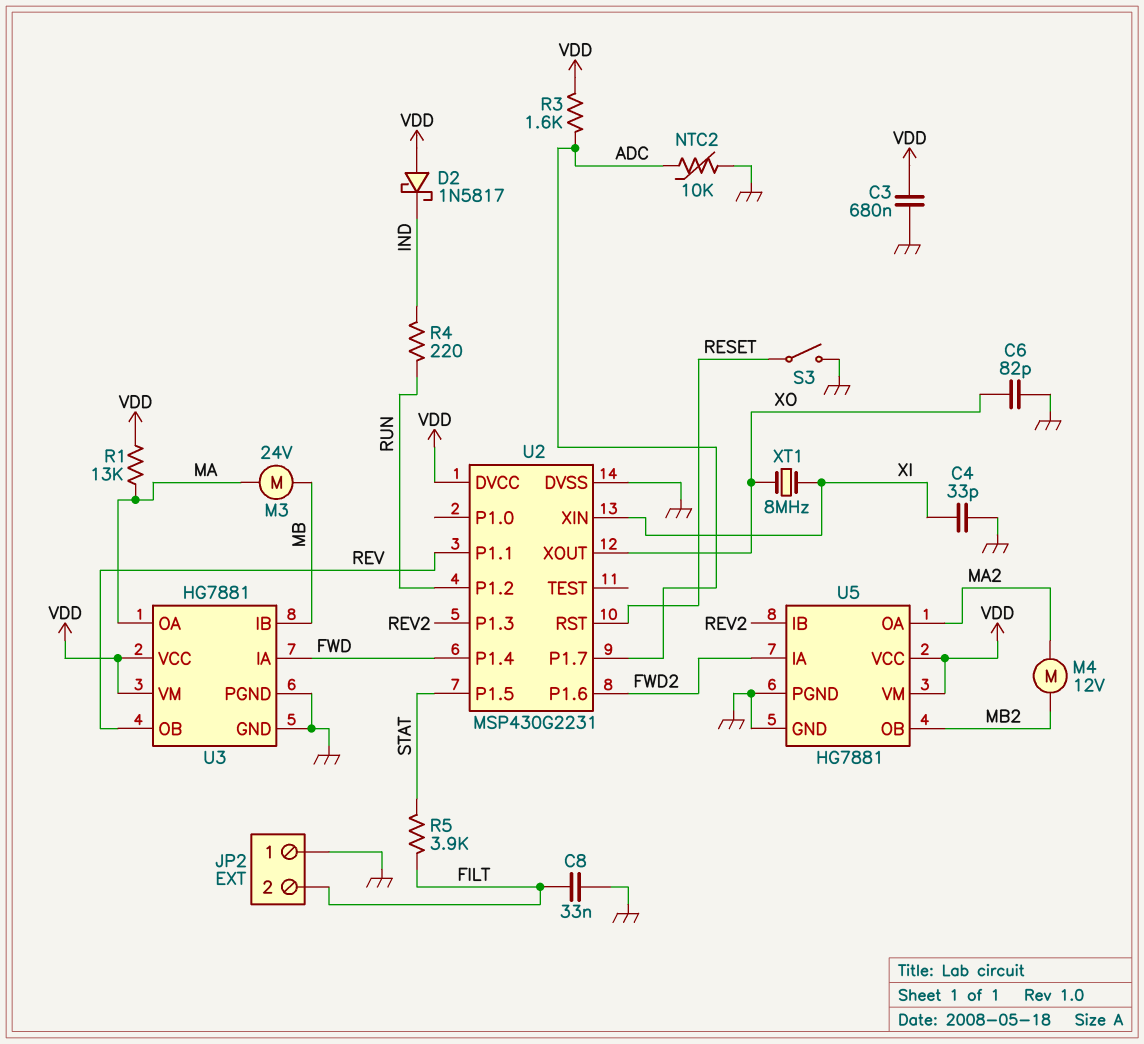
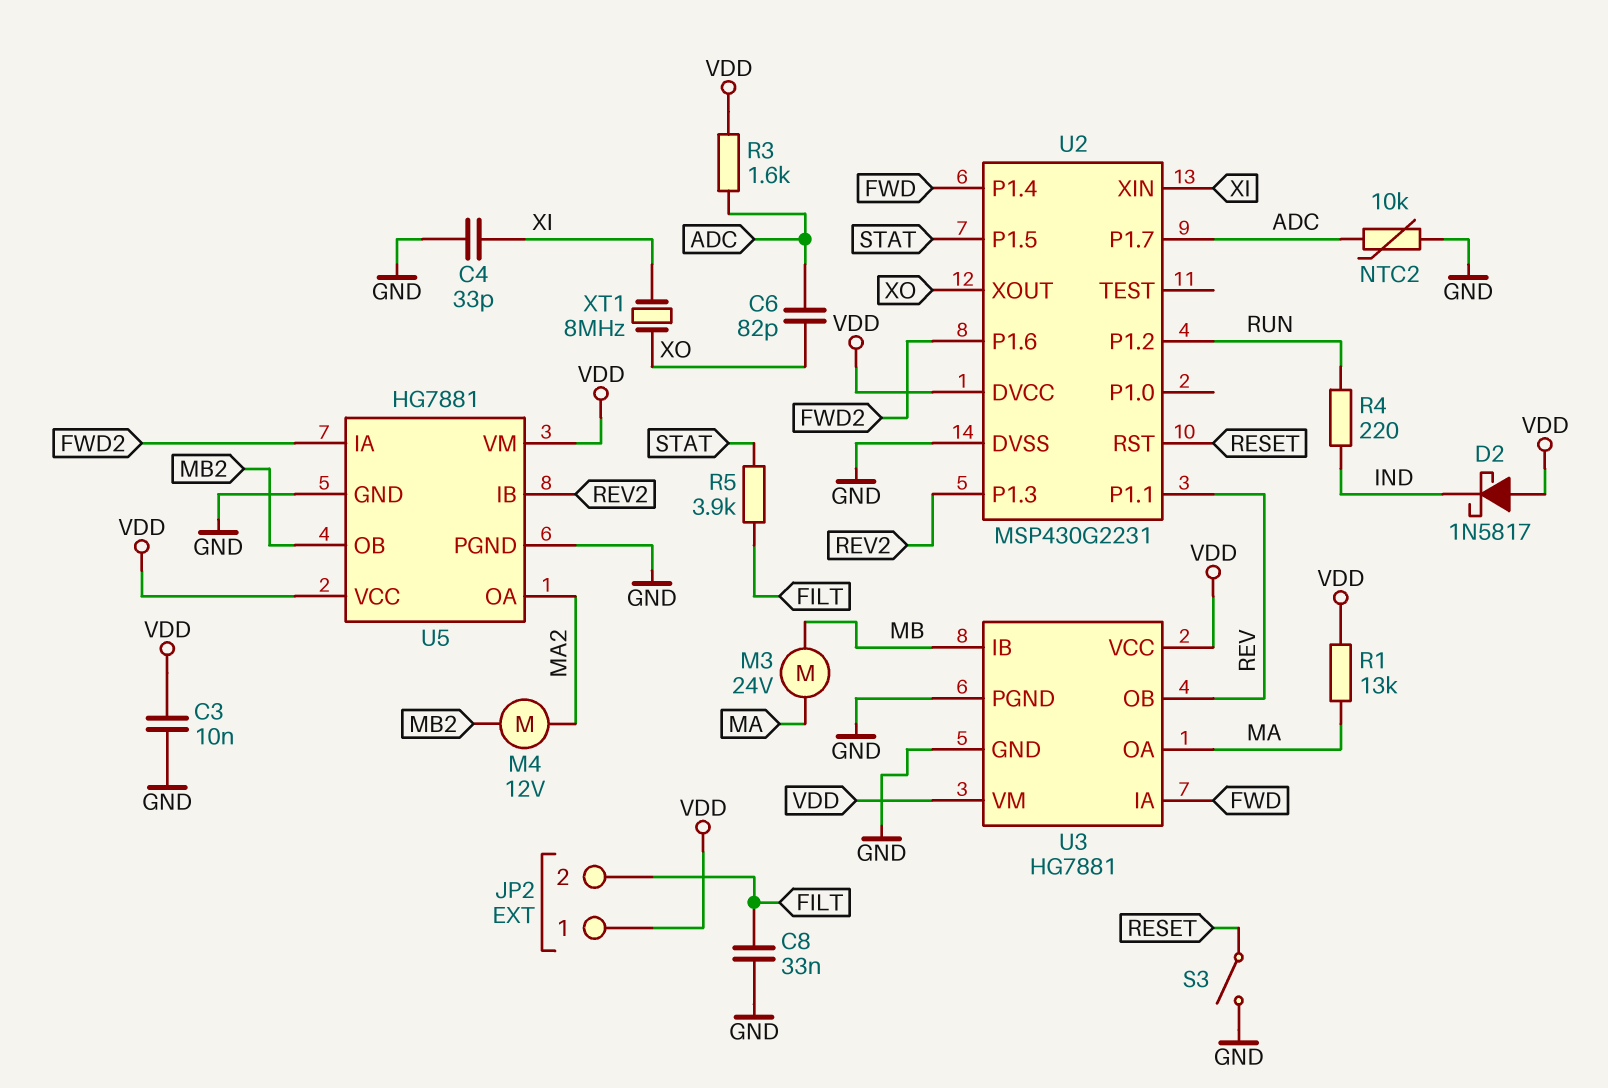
C3: 680nF (GND, VDD) -> 10nF (GND, VDD)
C6: 82pF (GND, XO) -> 82pF (ADC, XO)
JP2 pin 1: GND -> VDD

